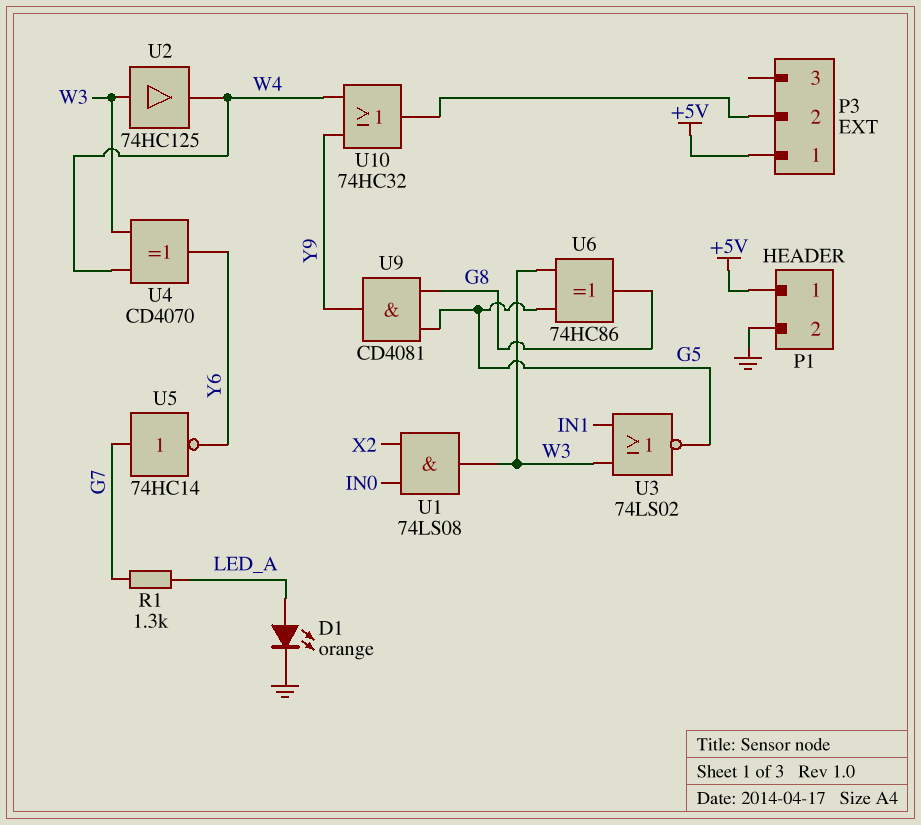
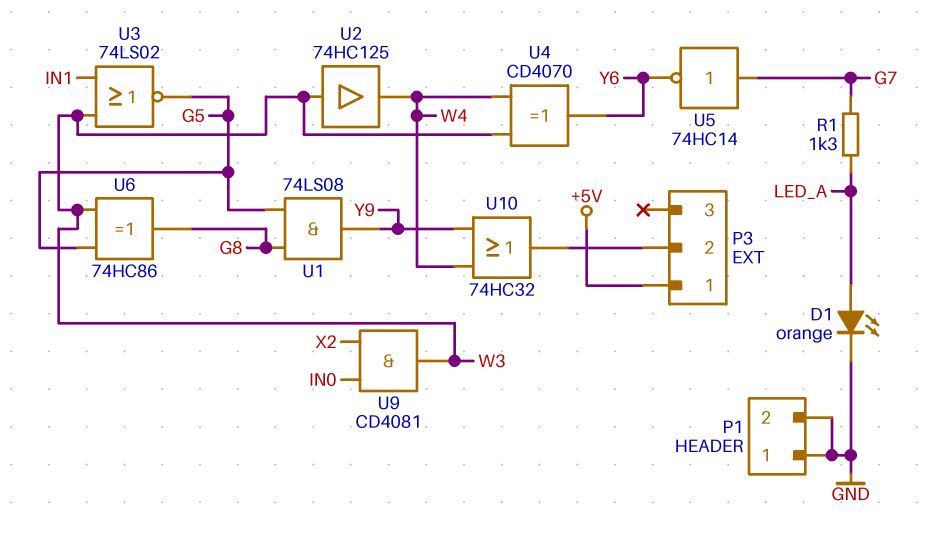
P1 pin 1: +5V -> GND
U1: AND 74LS08 (in IN0, in X2, out W3) -> AND 74LS08 (in G5, in G8, out Y9)
U9: AND CD4081 (in G5, in G8, out Y9) -> AND CD4081 (in IN0, in X2, out W3)

